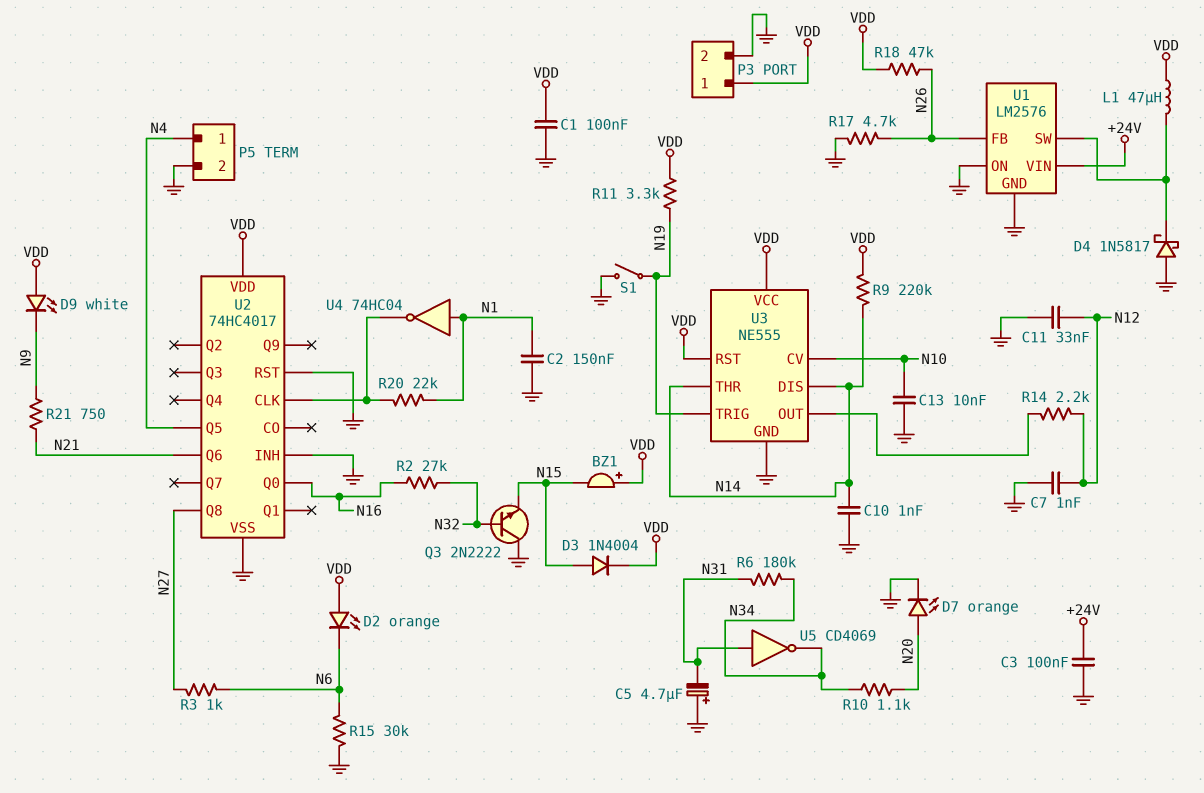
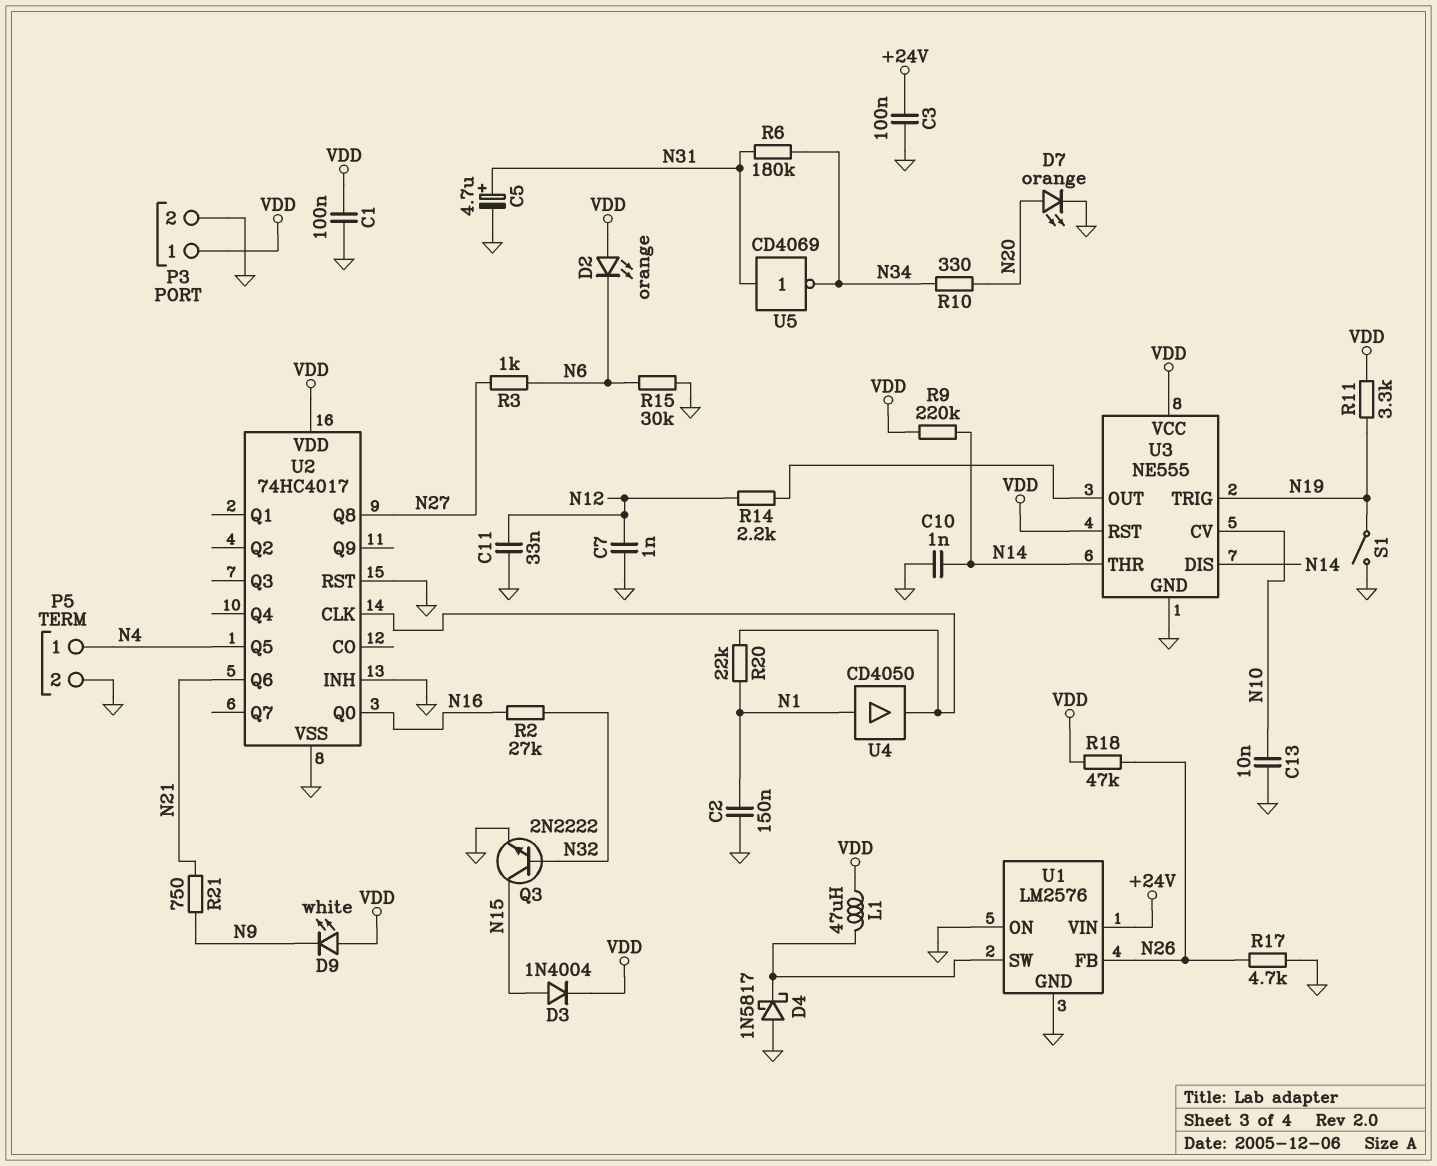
BZ1: buzzer (plus VDD, minus N15) -> none
C5: 4.7uF (plus GND, minus N31) -> 4.7uF (plus N31, minus GND)
Q3: NPN 2N2222 (B N32, C GND, E N15) -> NPN 2N2222 (B N32, C N15, E GND)
R10: 1.1k (N20, N34) -> 330 (N20, N34)
U4: NOT 74HC04 (in N1, out U2/CLK) -> buffer CD4050 (in N1, out U2/CLK)

